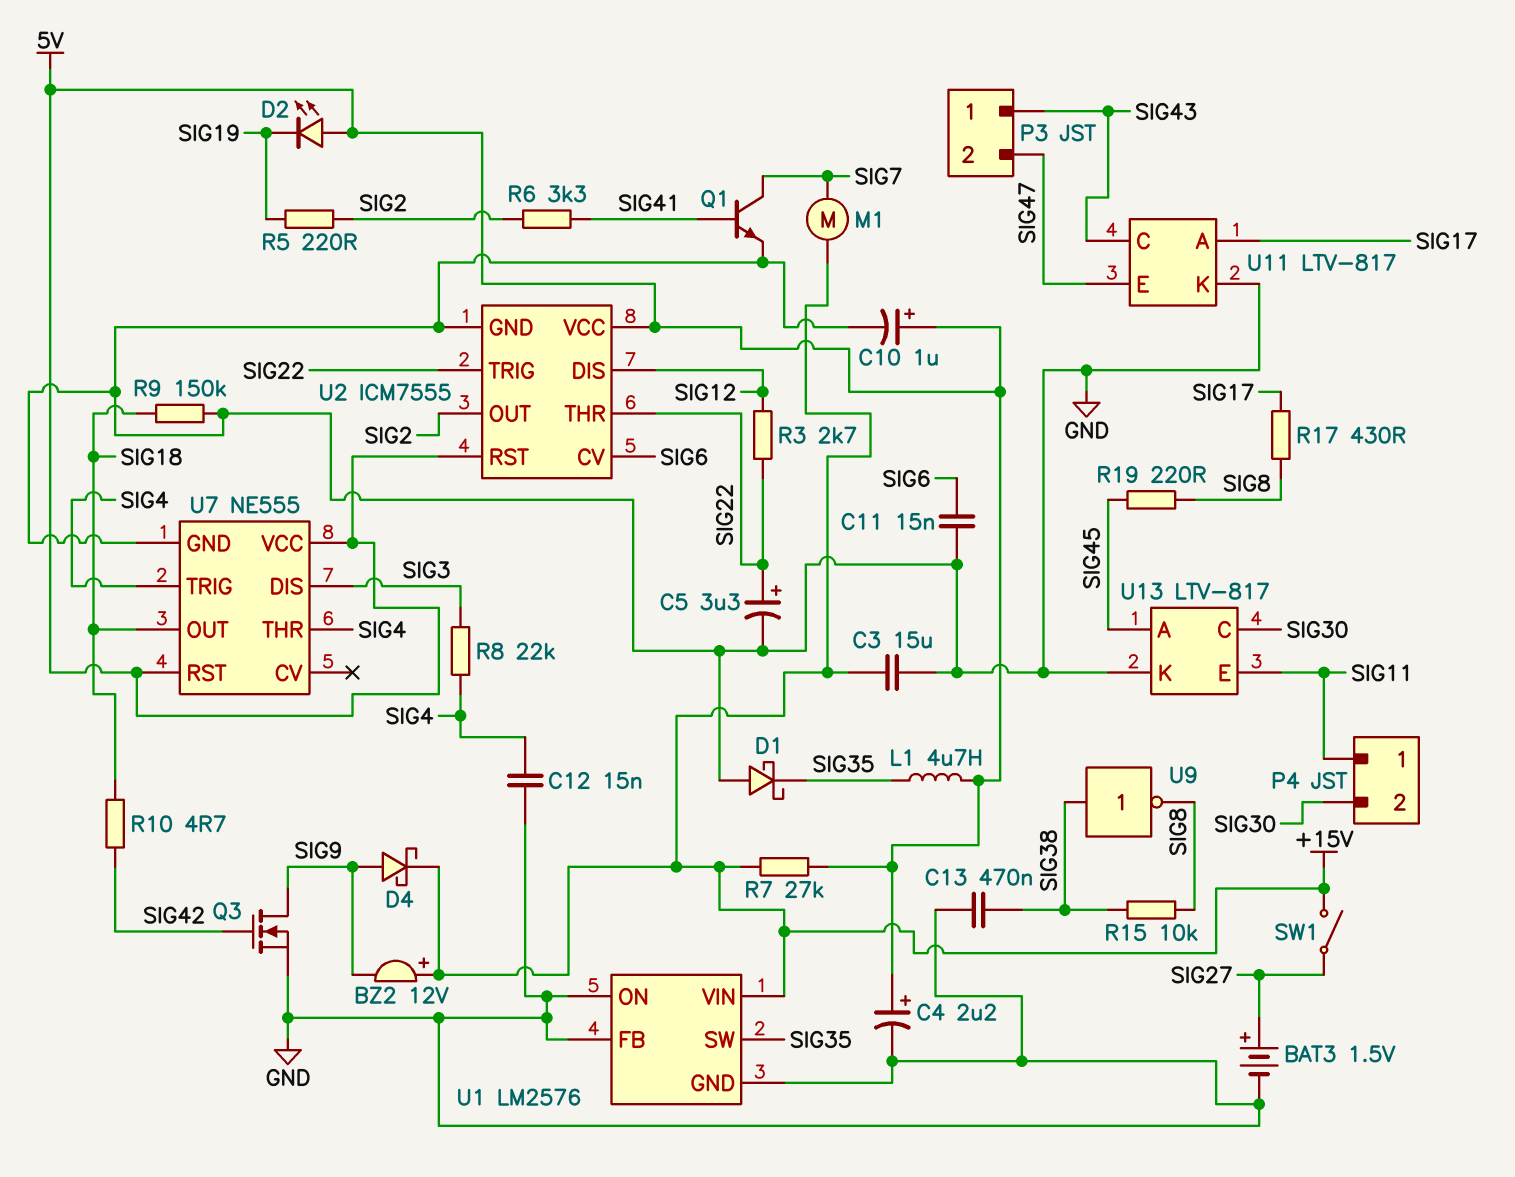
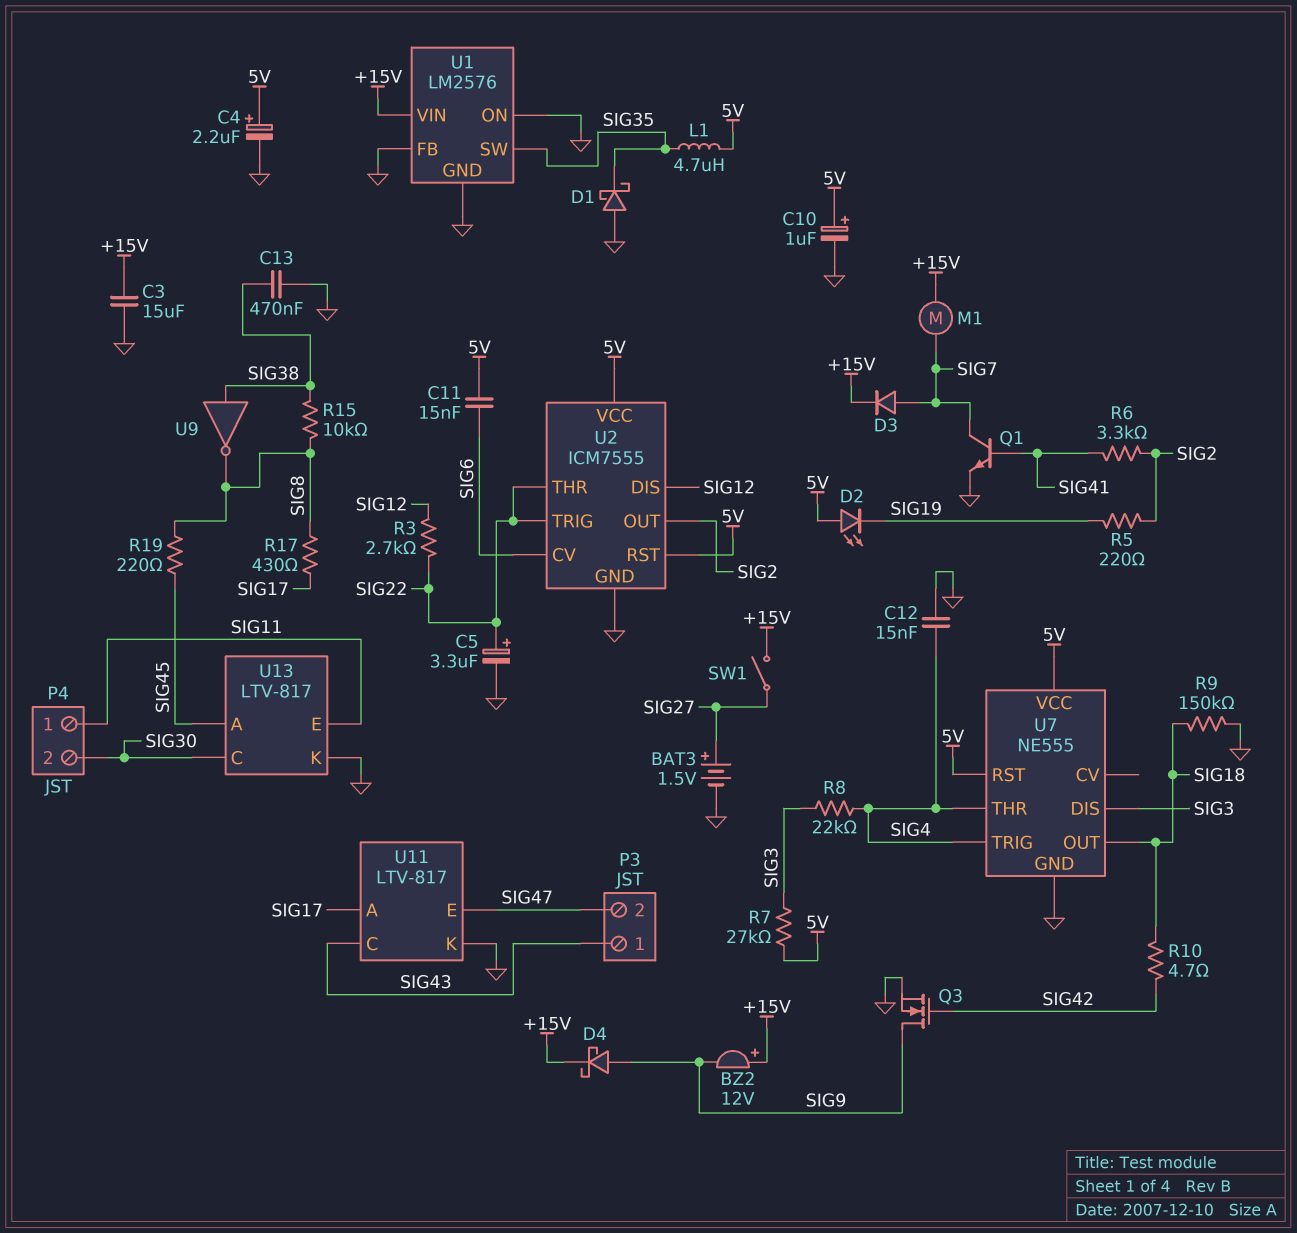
C11: 15nF (GND, SIG6) -> 15nF (5V, SIG6)
D3: none -> diode (A SIG7, K +15V)
R7: 27k (+15V, 5V) -> 27k (5V, SIG3)

